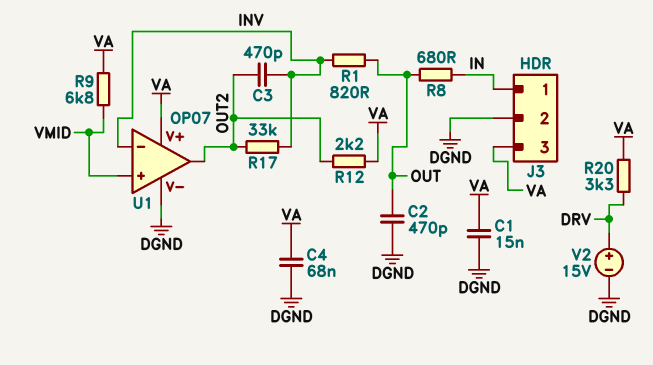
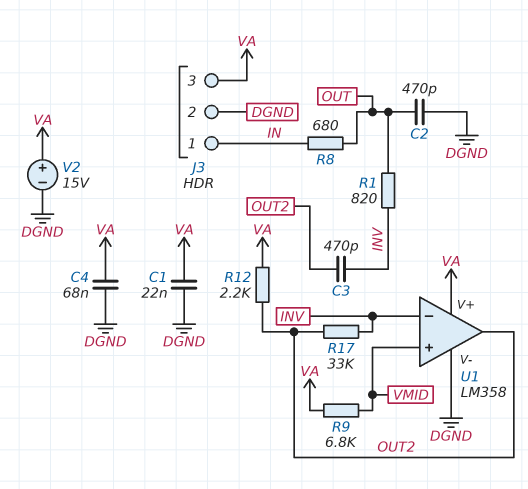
C1: 15nF (DGND, VA) -> 22nF (DGND, VA)
R20: 3.3k (DRV, VA) -> none
U1: OP07 -> LM358
V2: 15V (plus DRV, minus DGND) -> 15V (plus VA, minus DGND)

